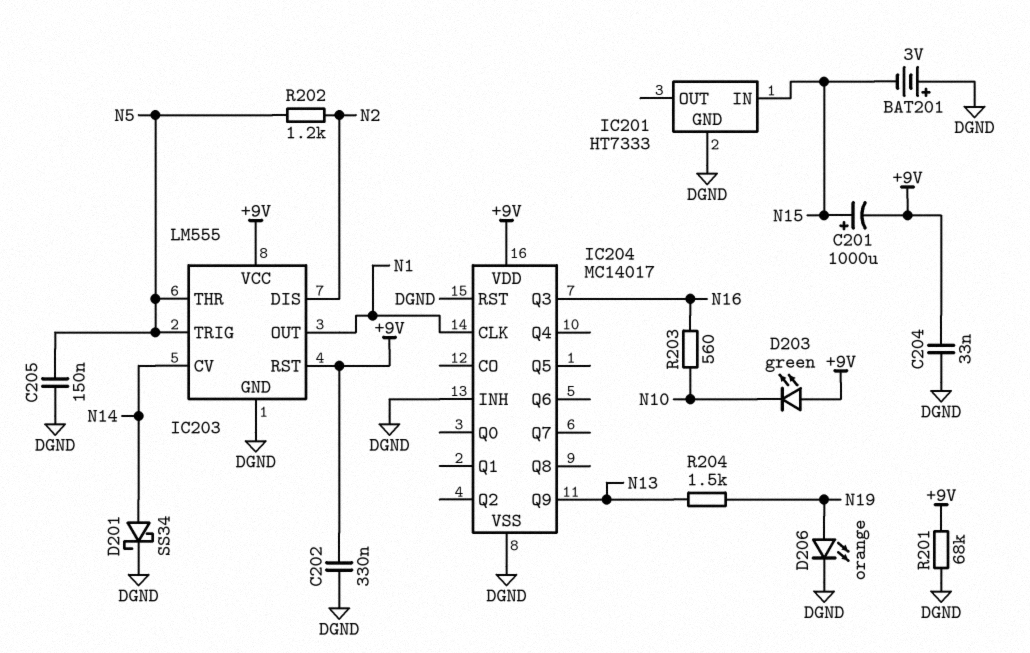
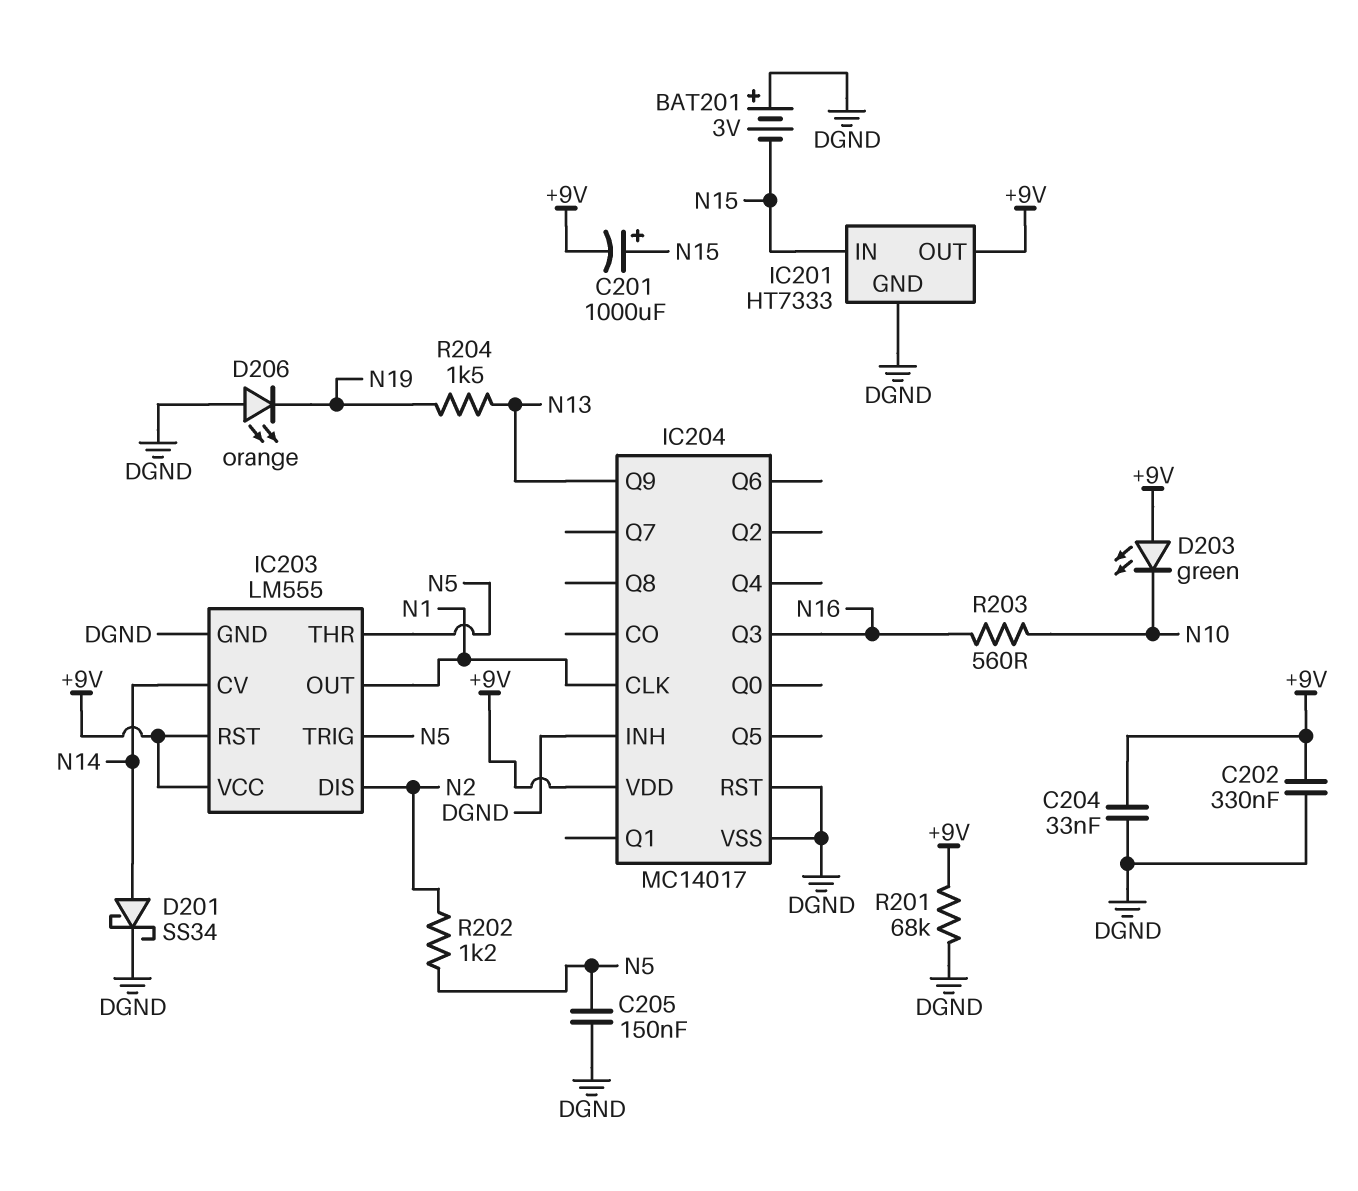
D206: LED orange (A N19, K DGND) -> LED orange (A DGND, K N19)
IC201 pin OUT: none -> +9V

